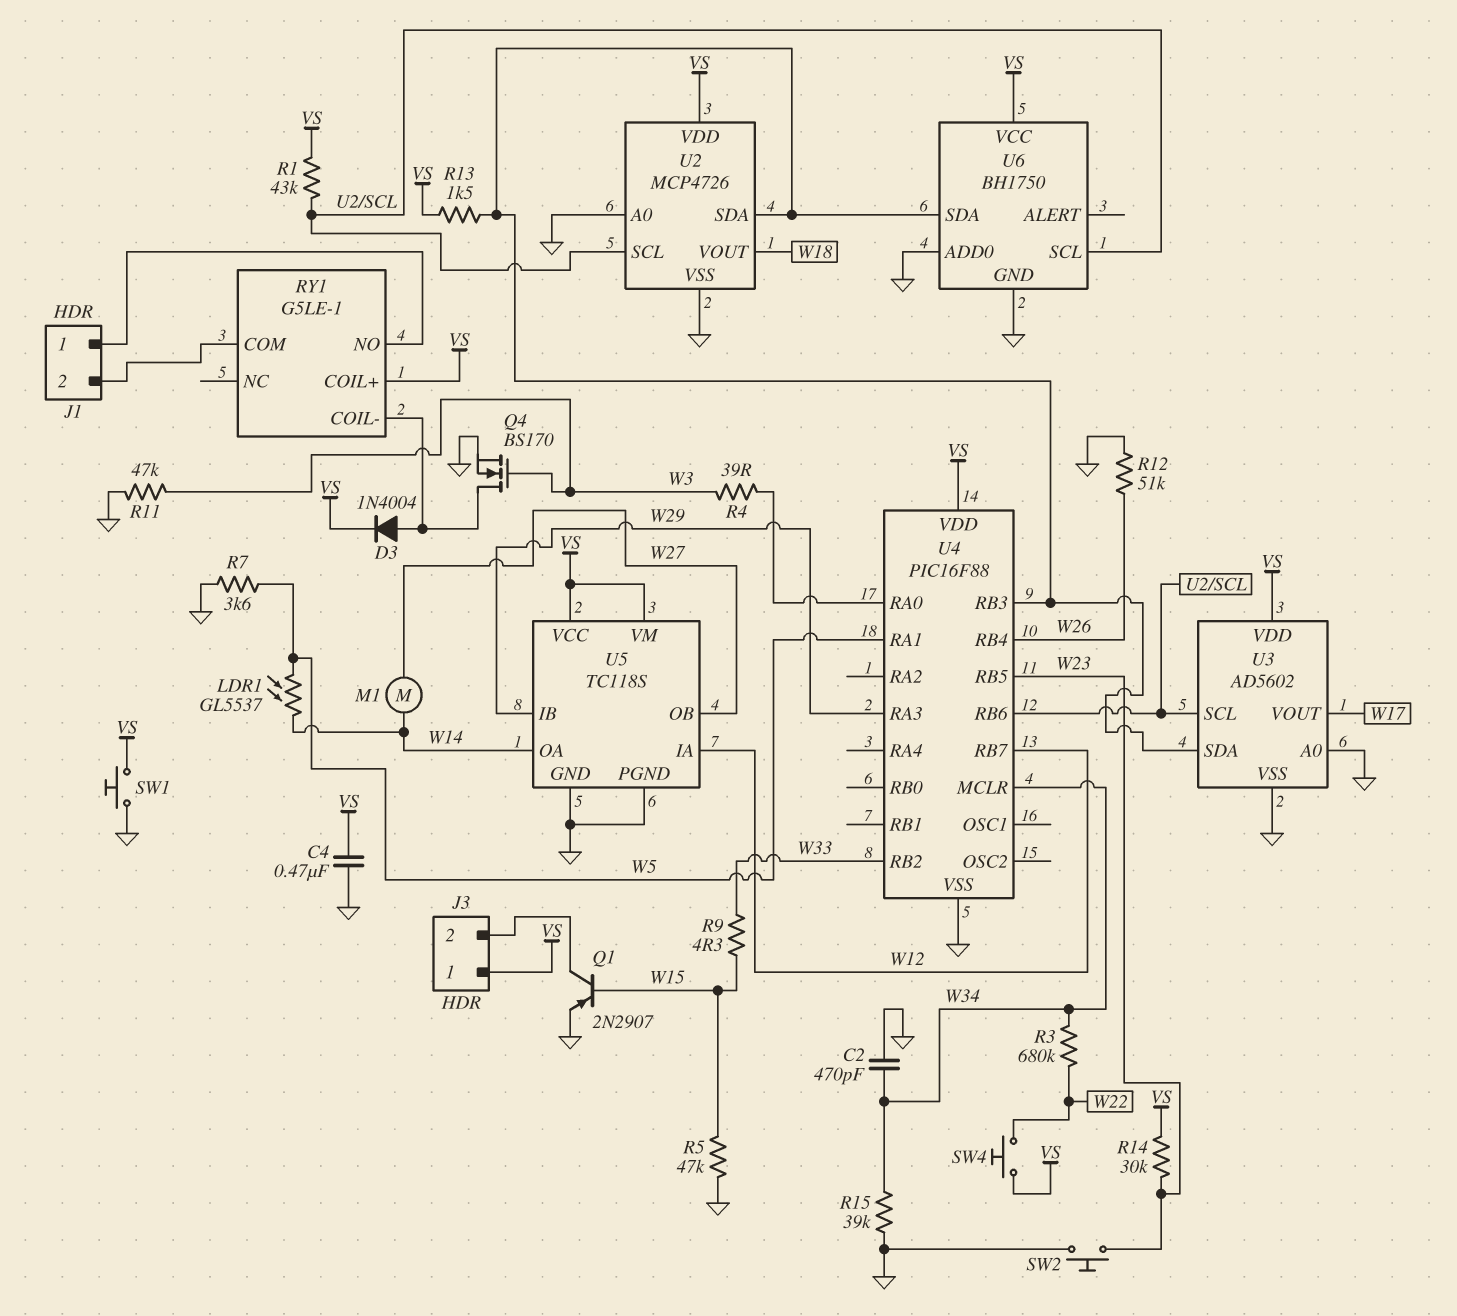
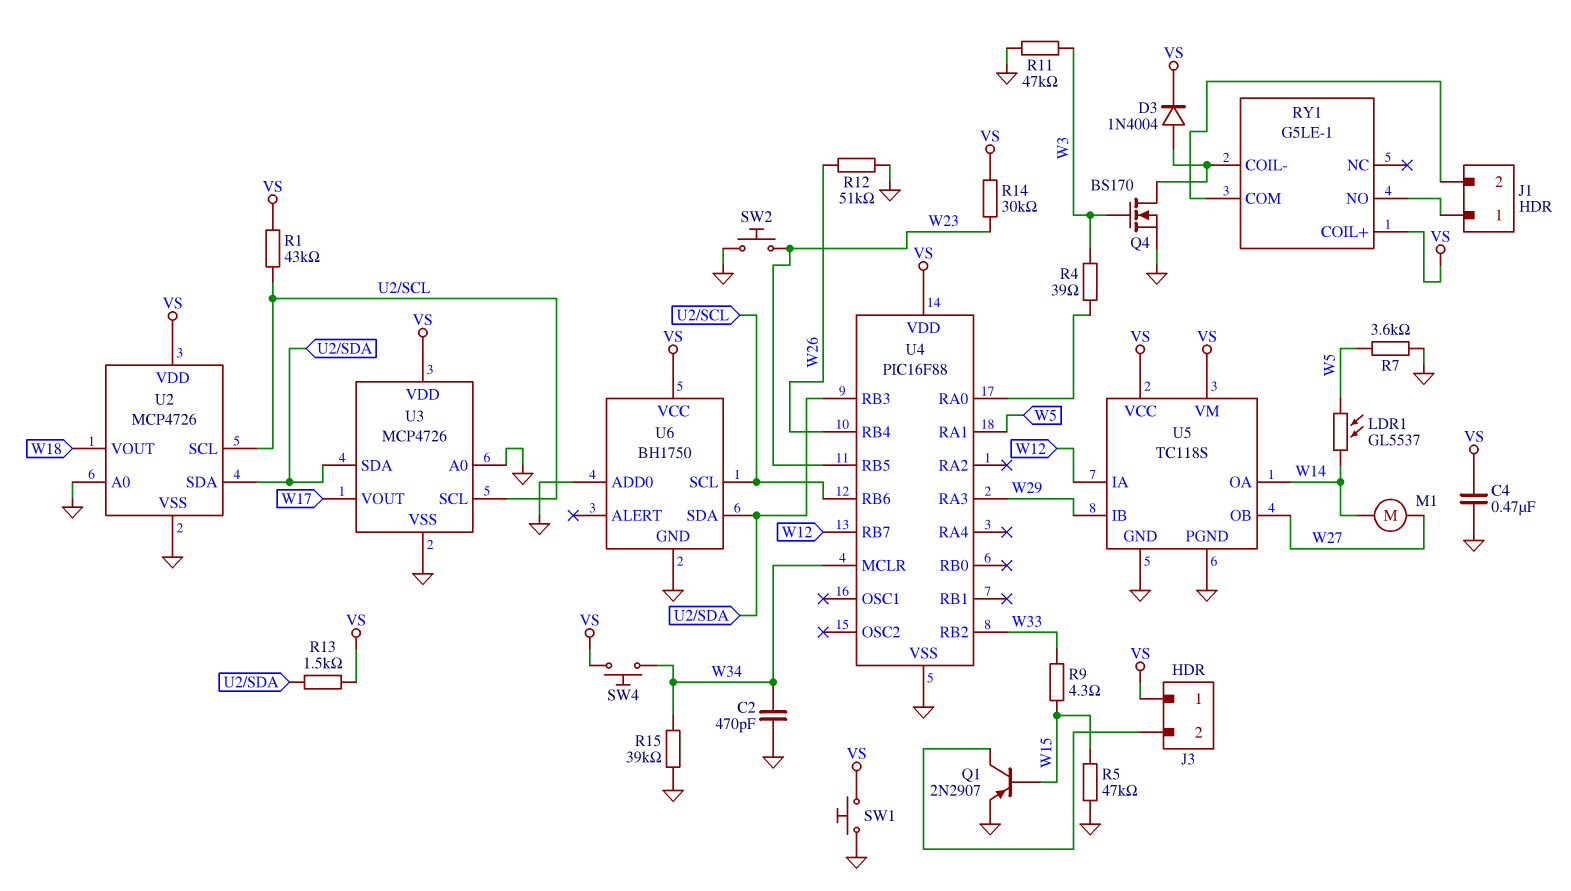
R3: 680k (W22, W34) -> none
SW4: button (VS, W22) -> button (VS, W34)
U3: AD5602 -> MCP4726

